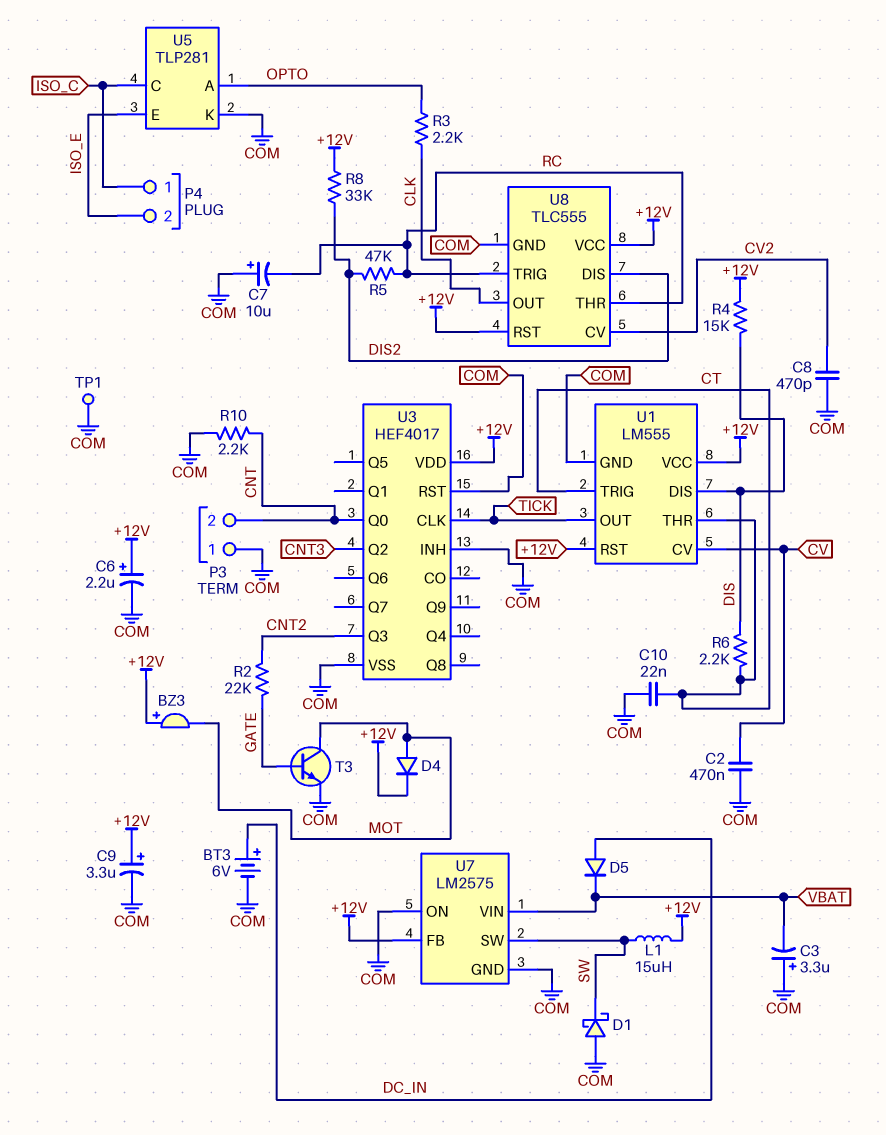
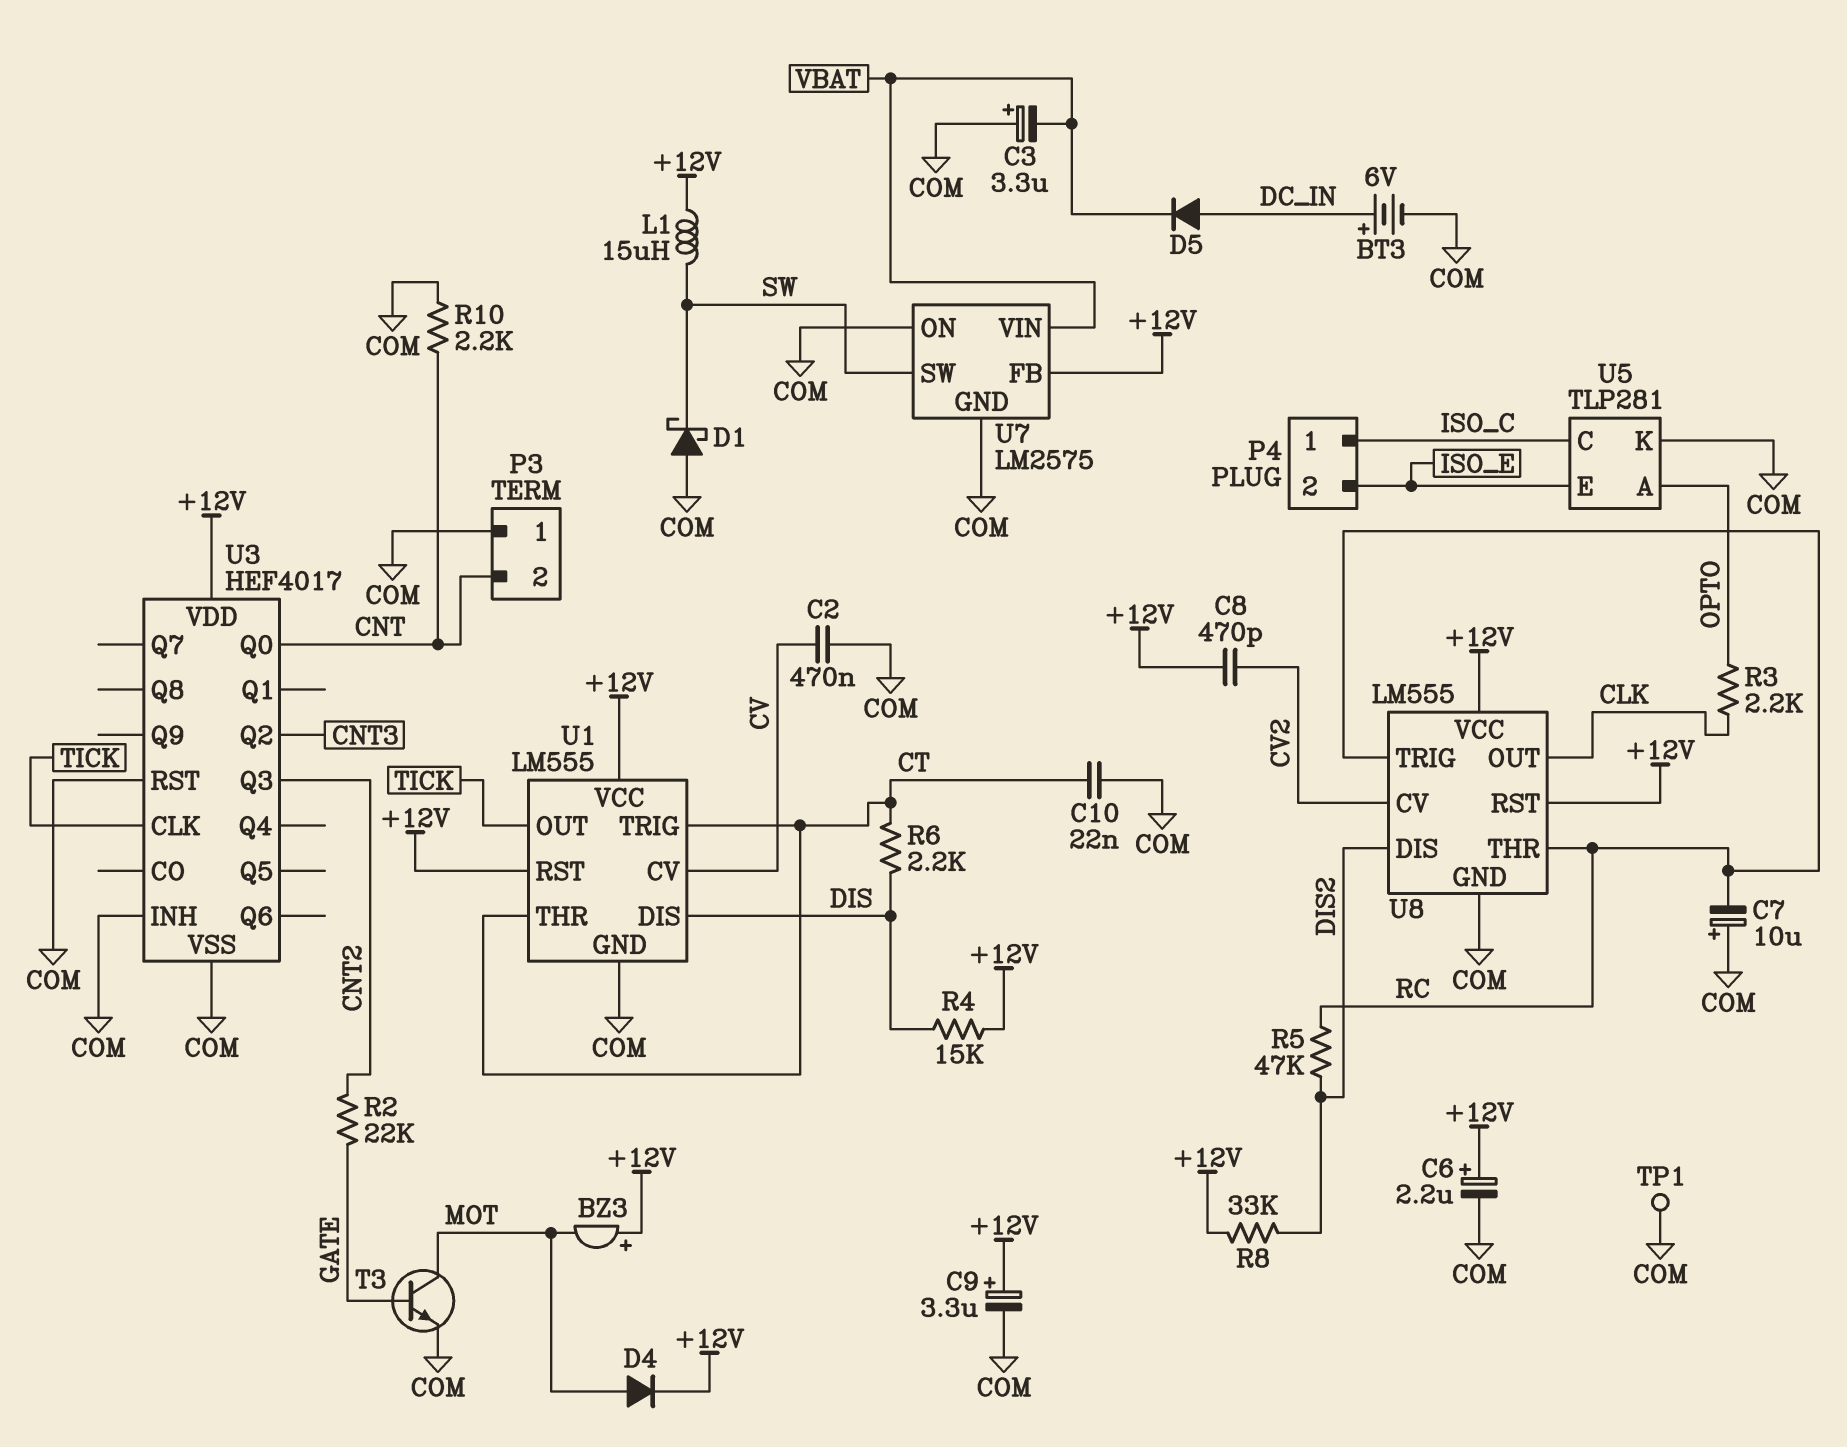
C8: 470pF (COM, CV2) -> 470pF (+12V, CV2)
U8: TLC555 -> LM555

